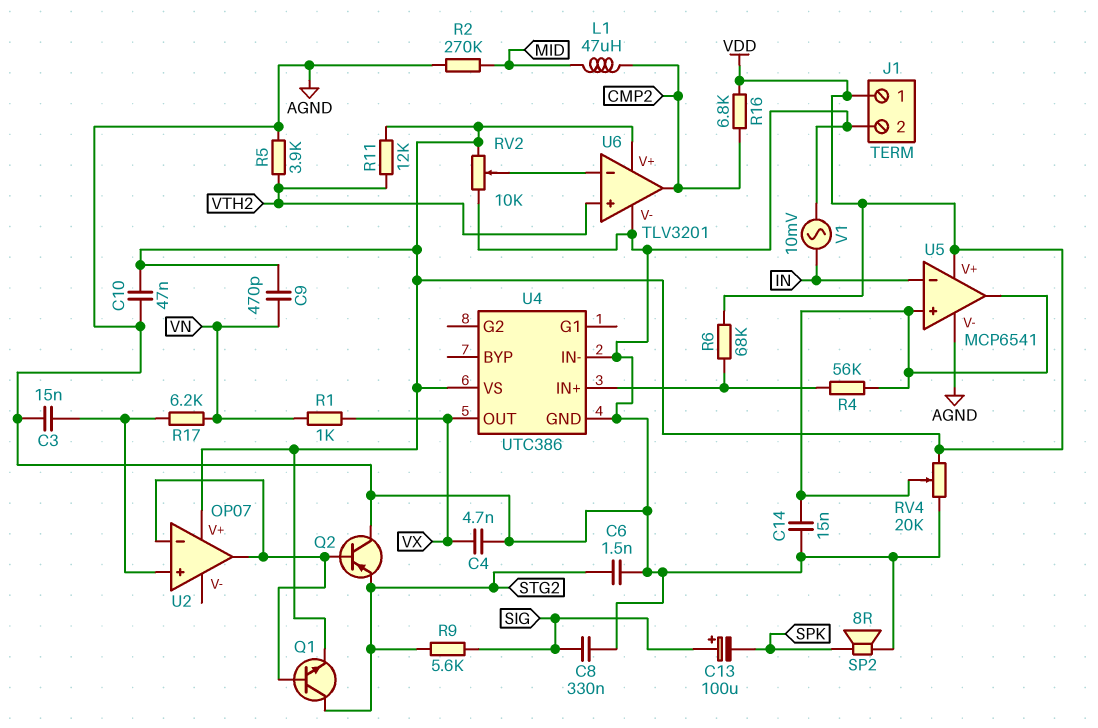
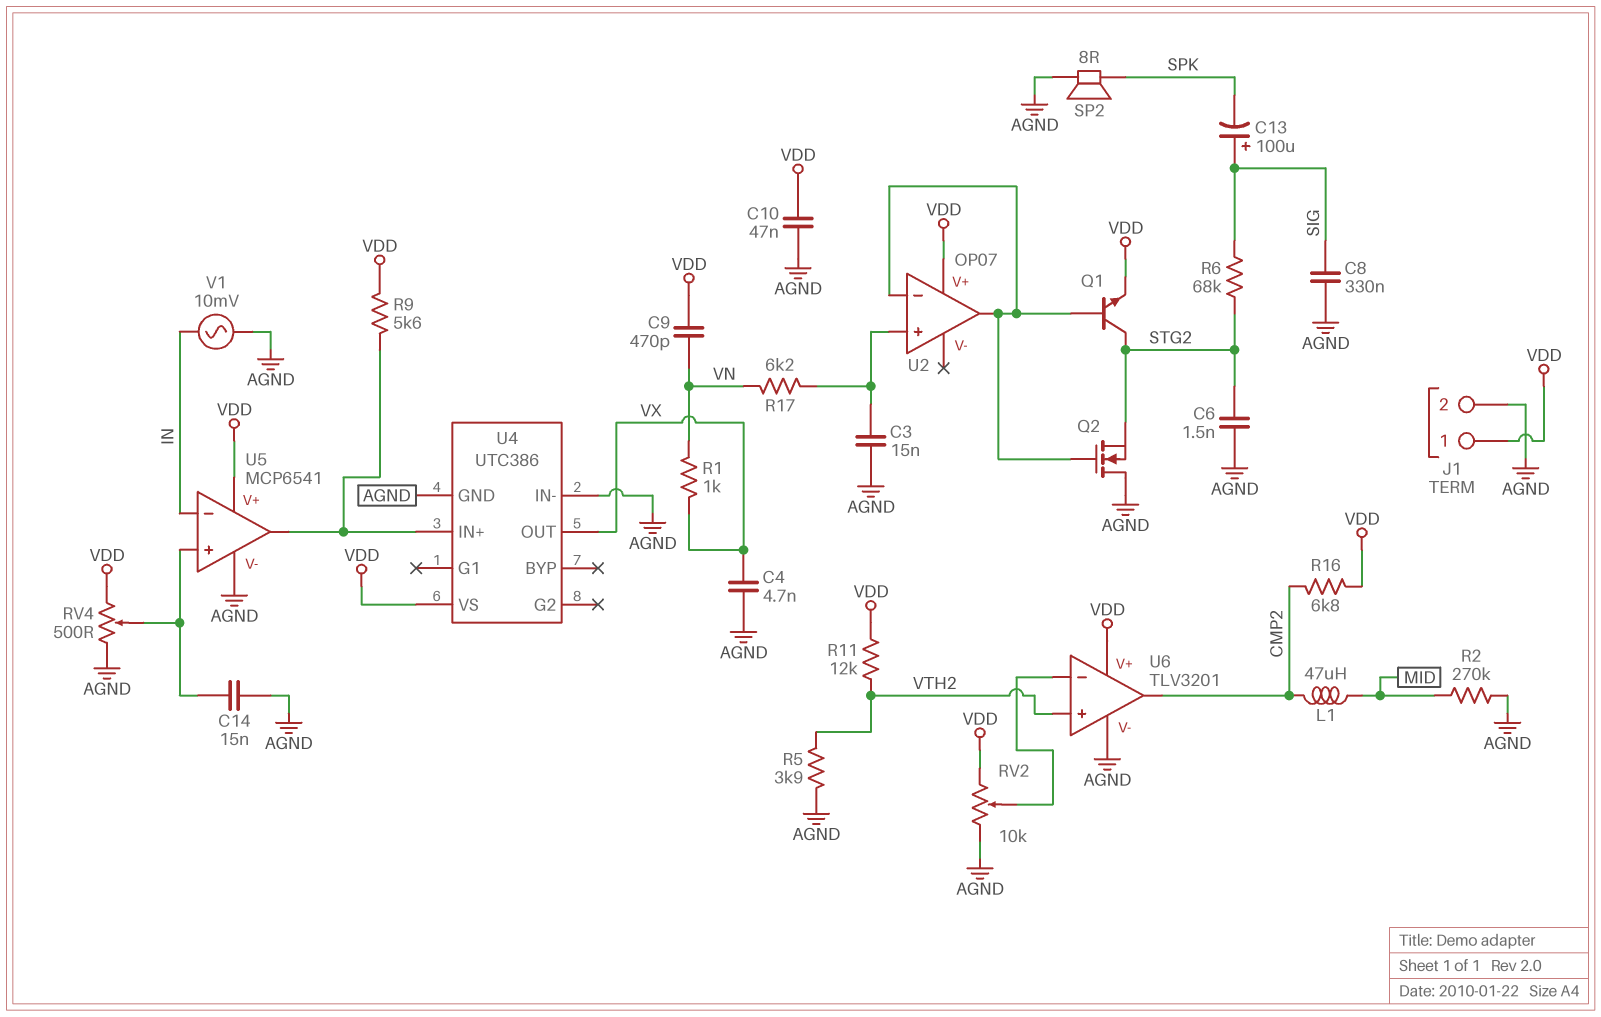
Q2: PNP (B U2/in-, C AGND, E STG2) -> NMOS (G U2/in-, D AGND, S STG2)
R4: 56k (U4/IN+, U5/in+) -> none
R6: 68k (U4/IN+, VDD) -> 68k (SIG, STG2)
R9: 5.6k (SIG, STG2) -> 5.6k (U4/IN+, VDD)
RV4: 20k (AGND, VDD, wiper U5/in+) -> 500 (AGND, VDD, wiper U5/in+)
U5 pin out: U5/in+ -> U4/IN+

